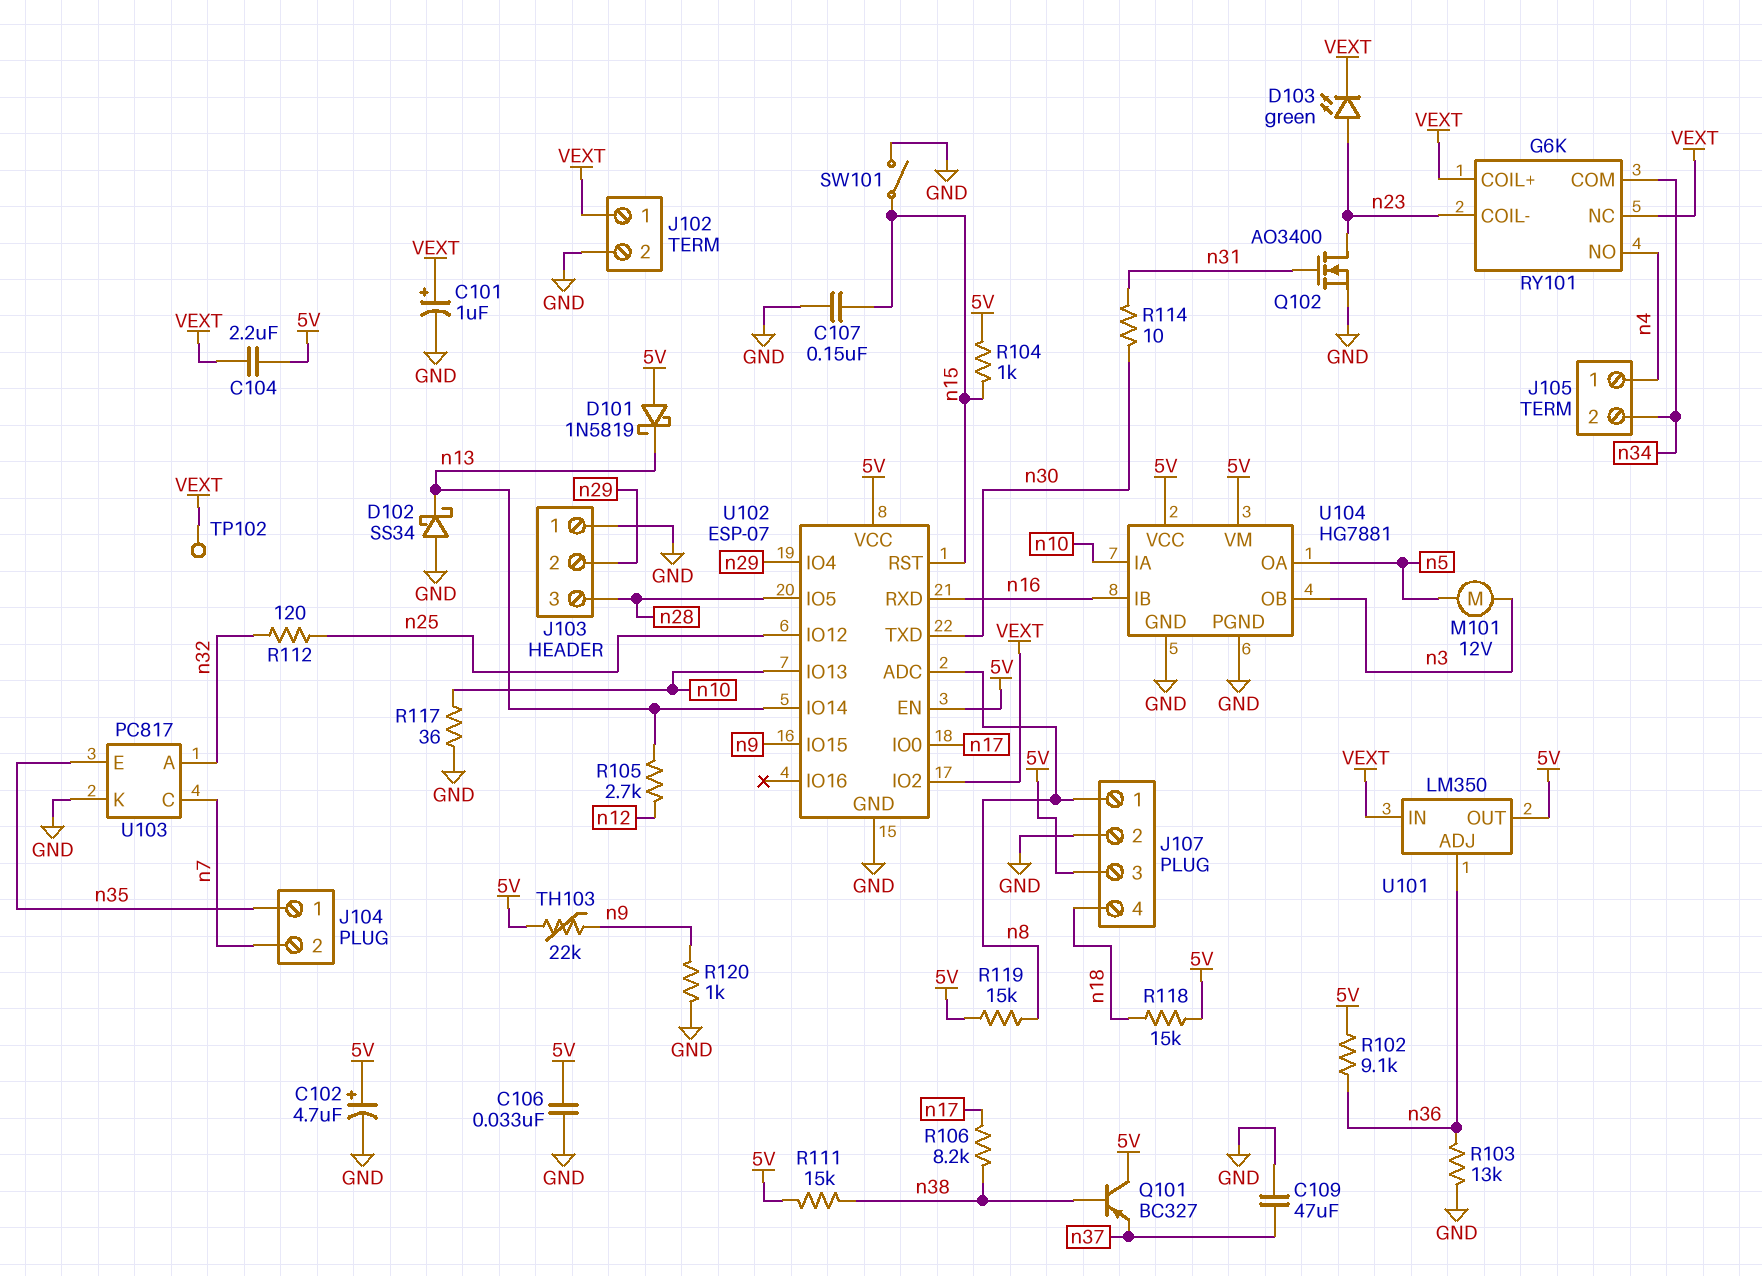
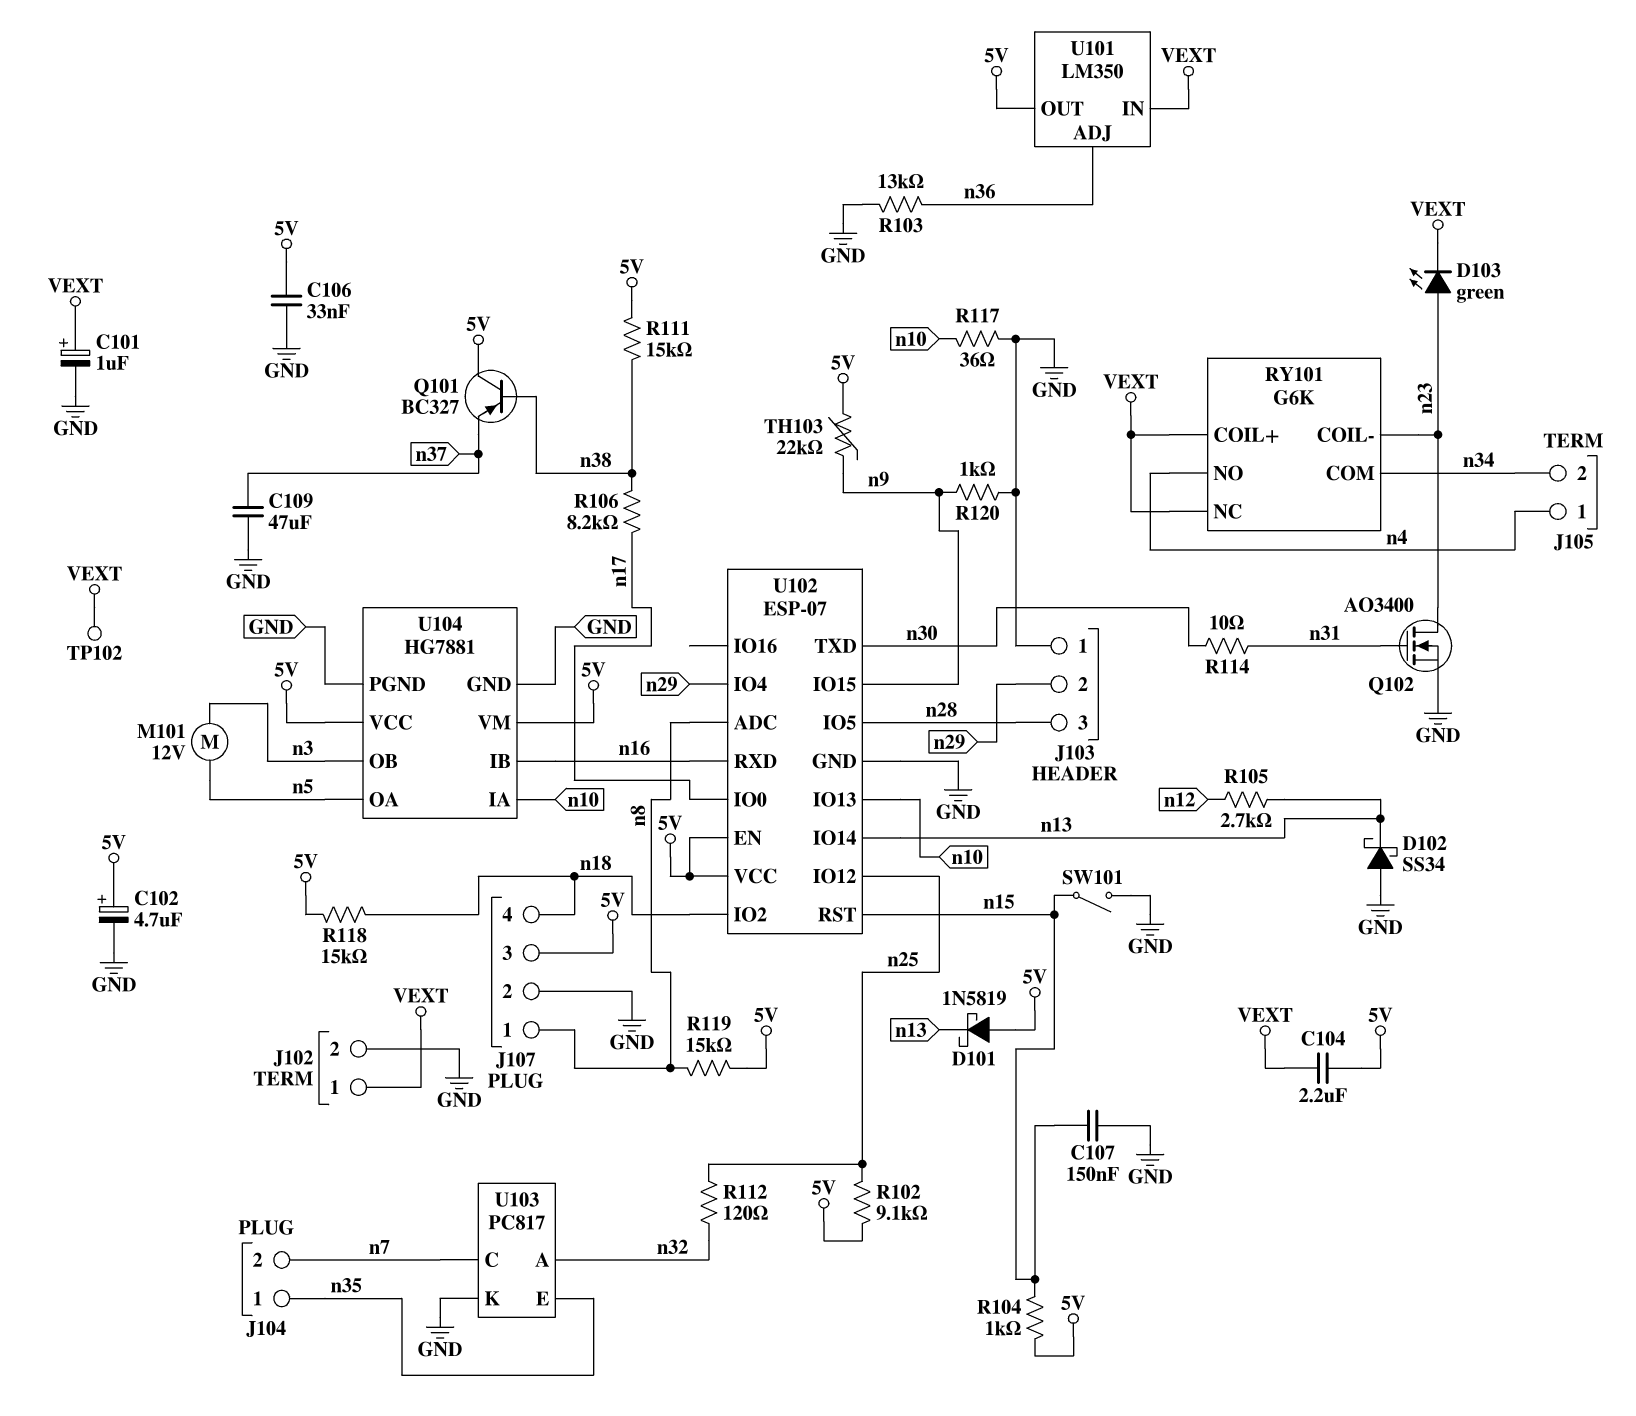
R102: 9.1k (5V, n36) -> 9.1k (5V, n25)
U102 pin IO2: VEXT -> n18

